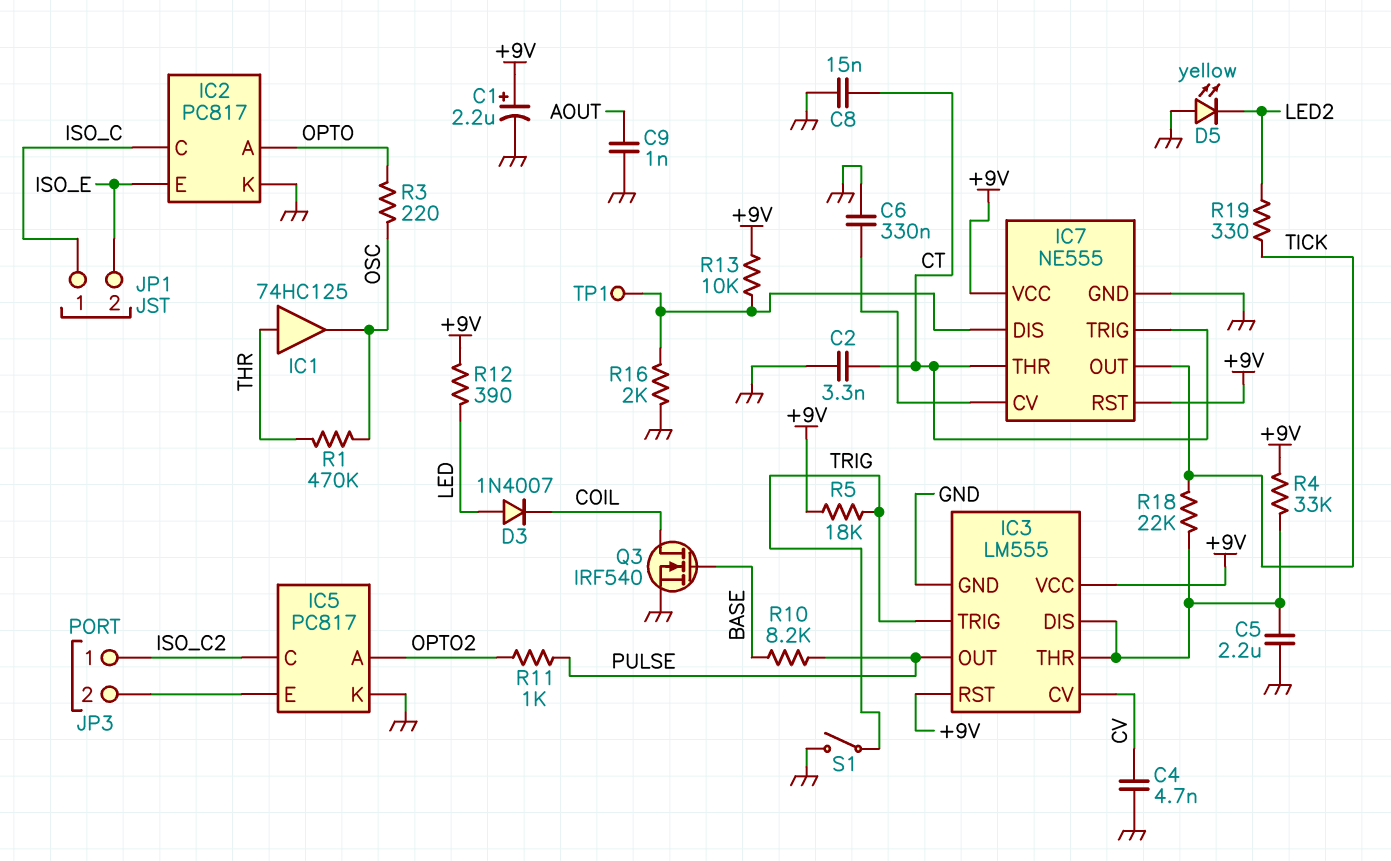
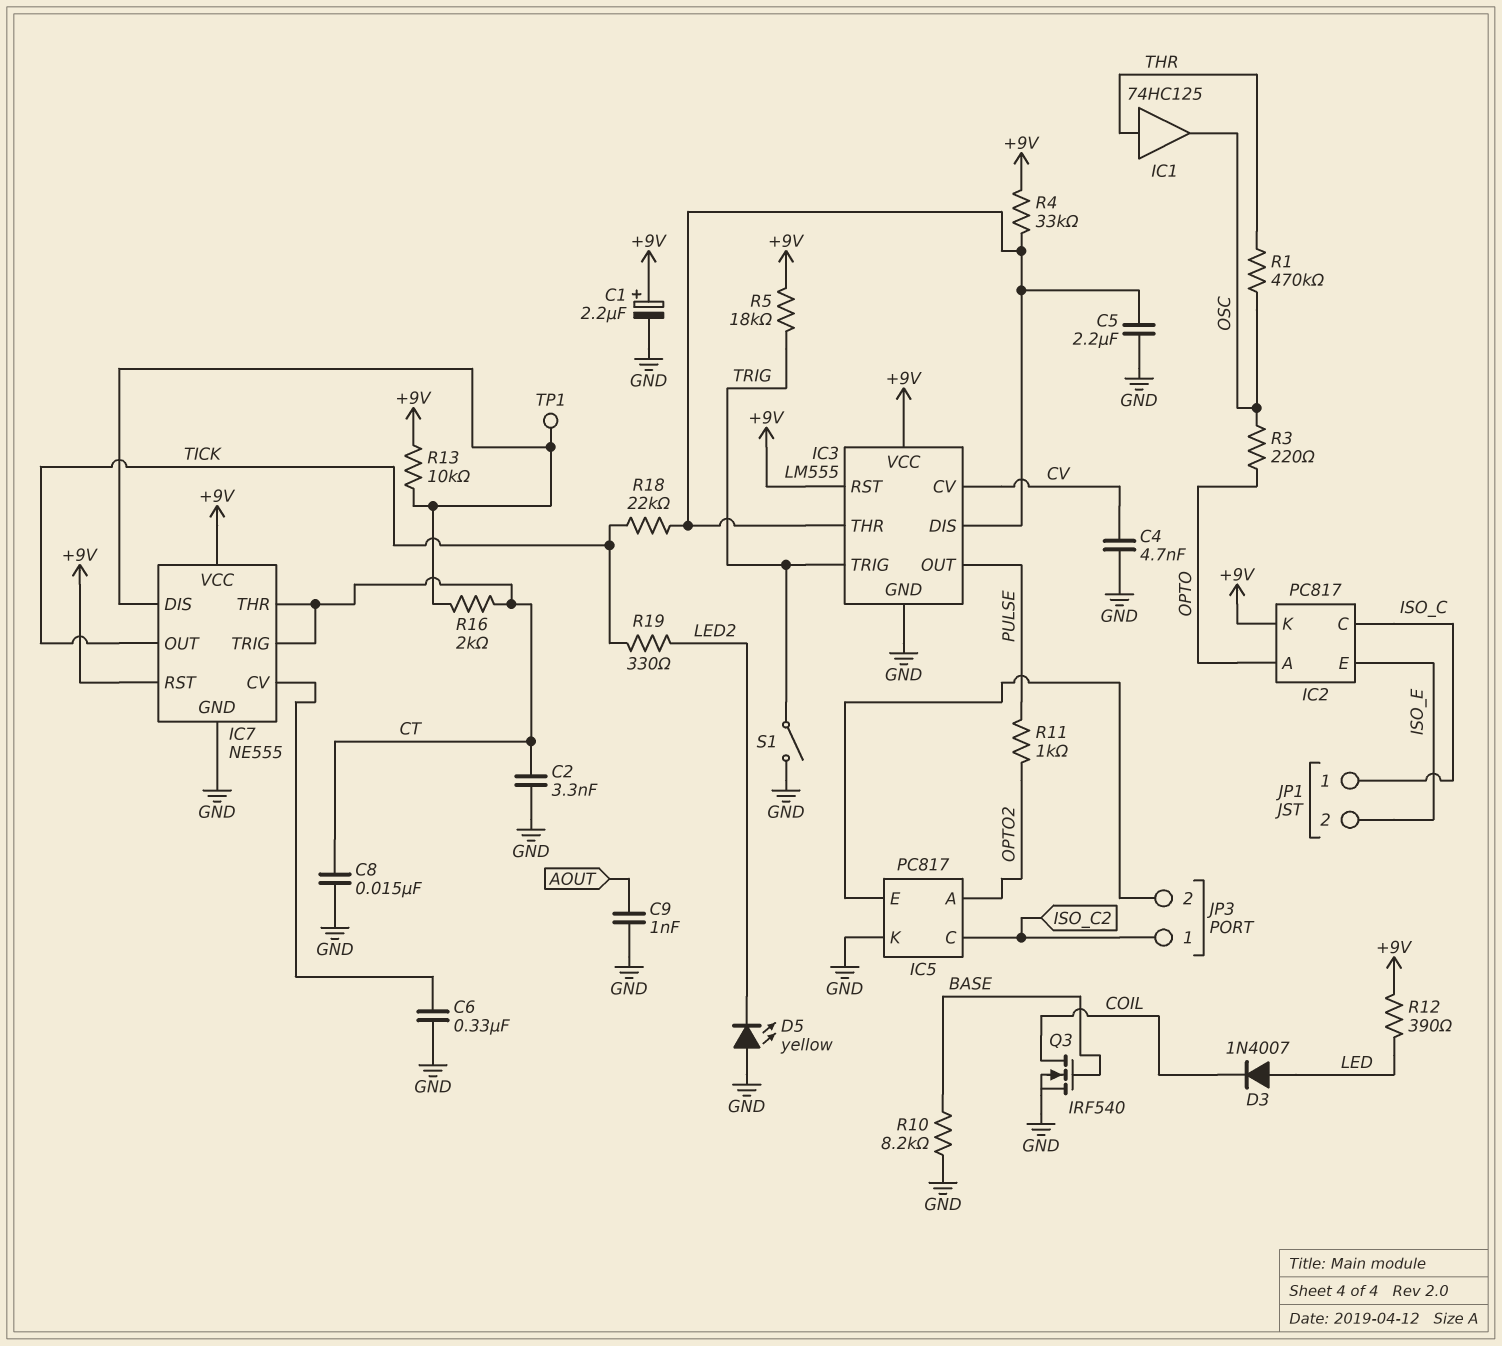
IC2 pin K: GND -> +9V
R10: 8.2k (BASE, PULSE) -> 8.2k (BASE, GND)
R16: 2k (GND, IC7/DIS) -> 2k (CT, IC7/DIS)

